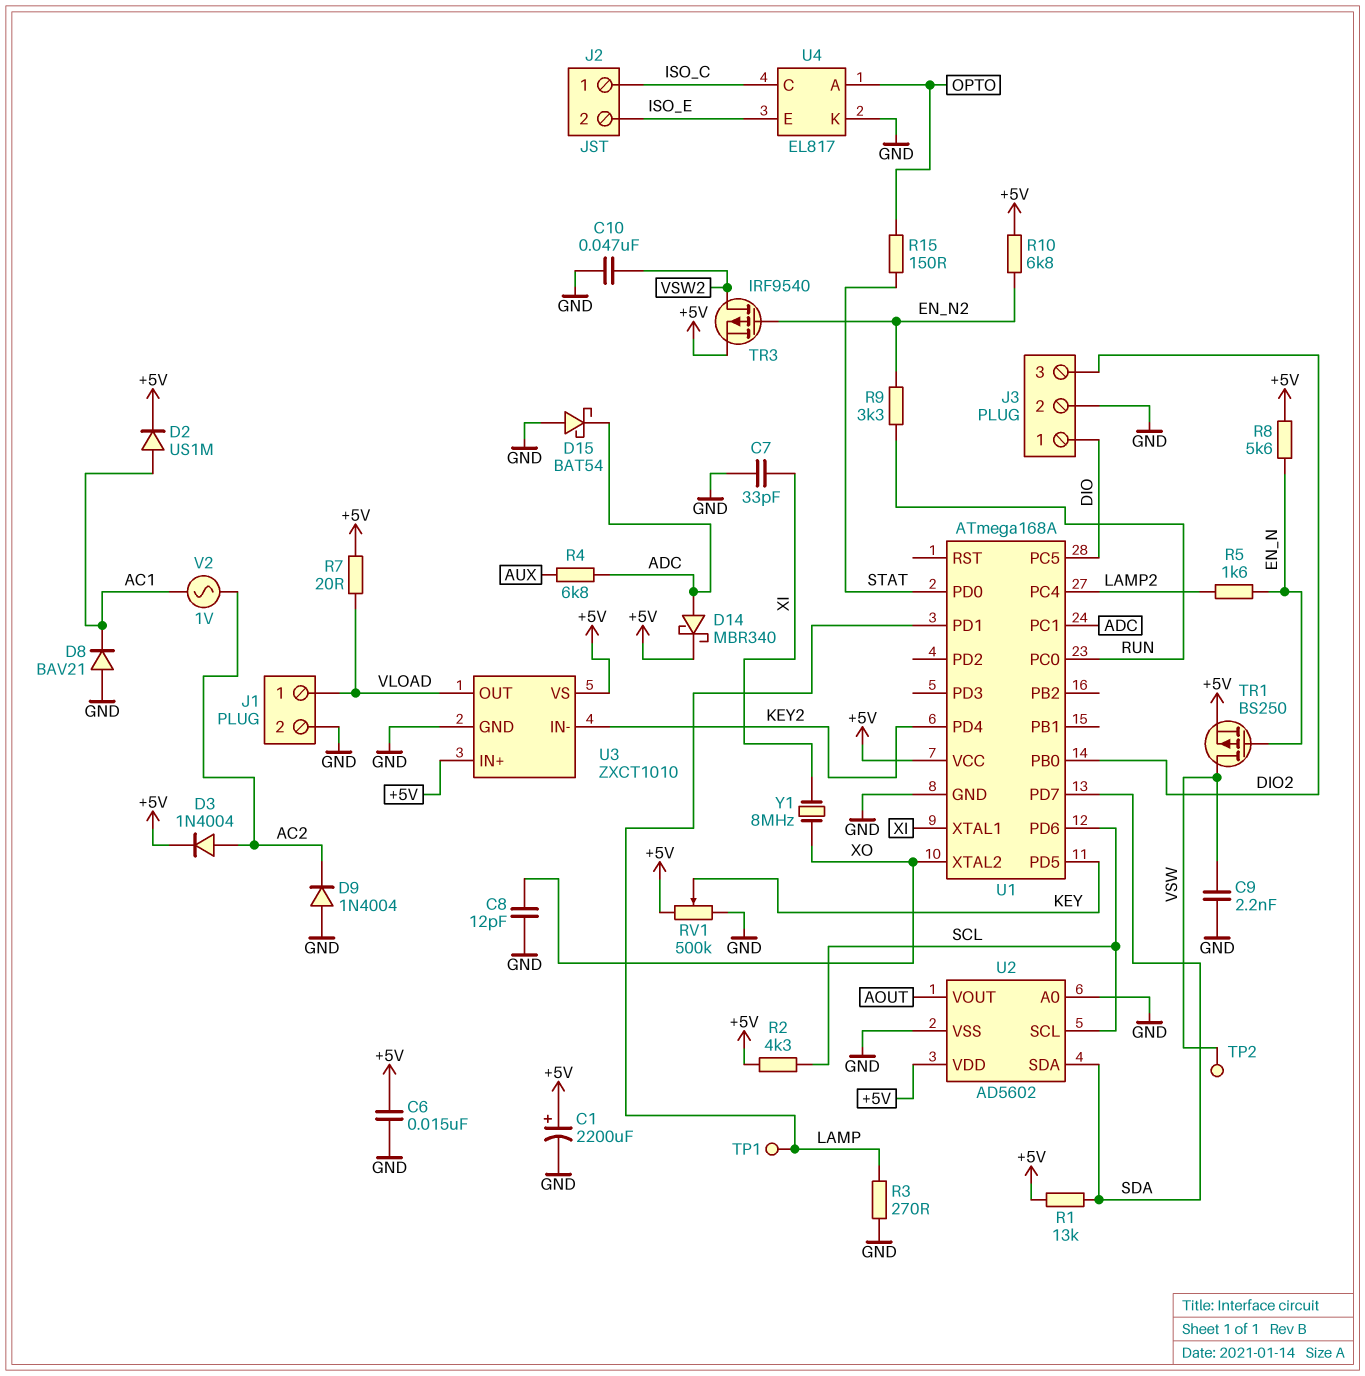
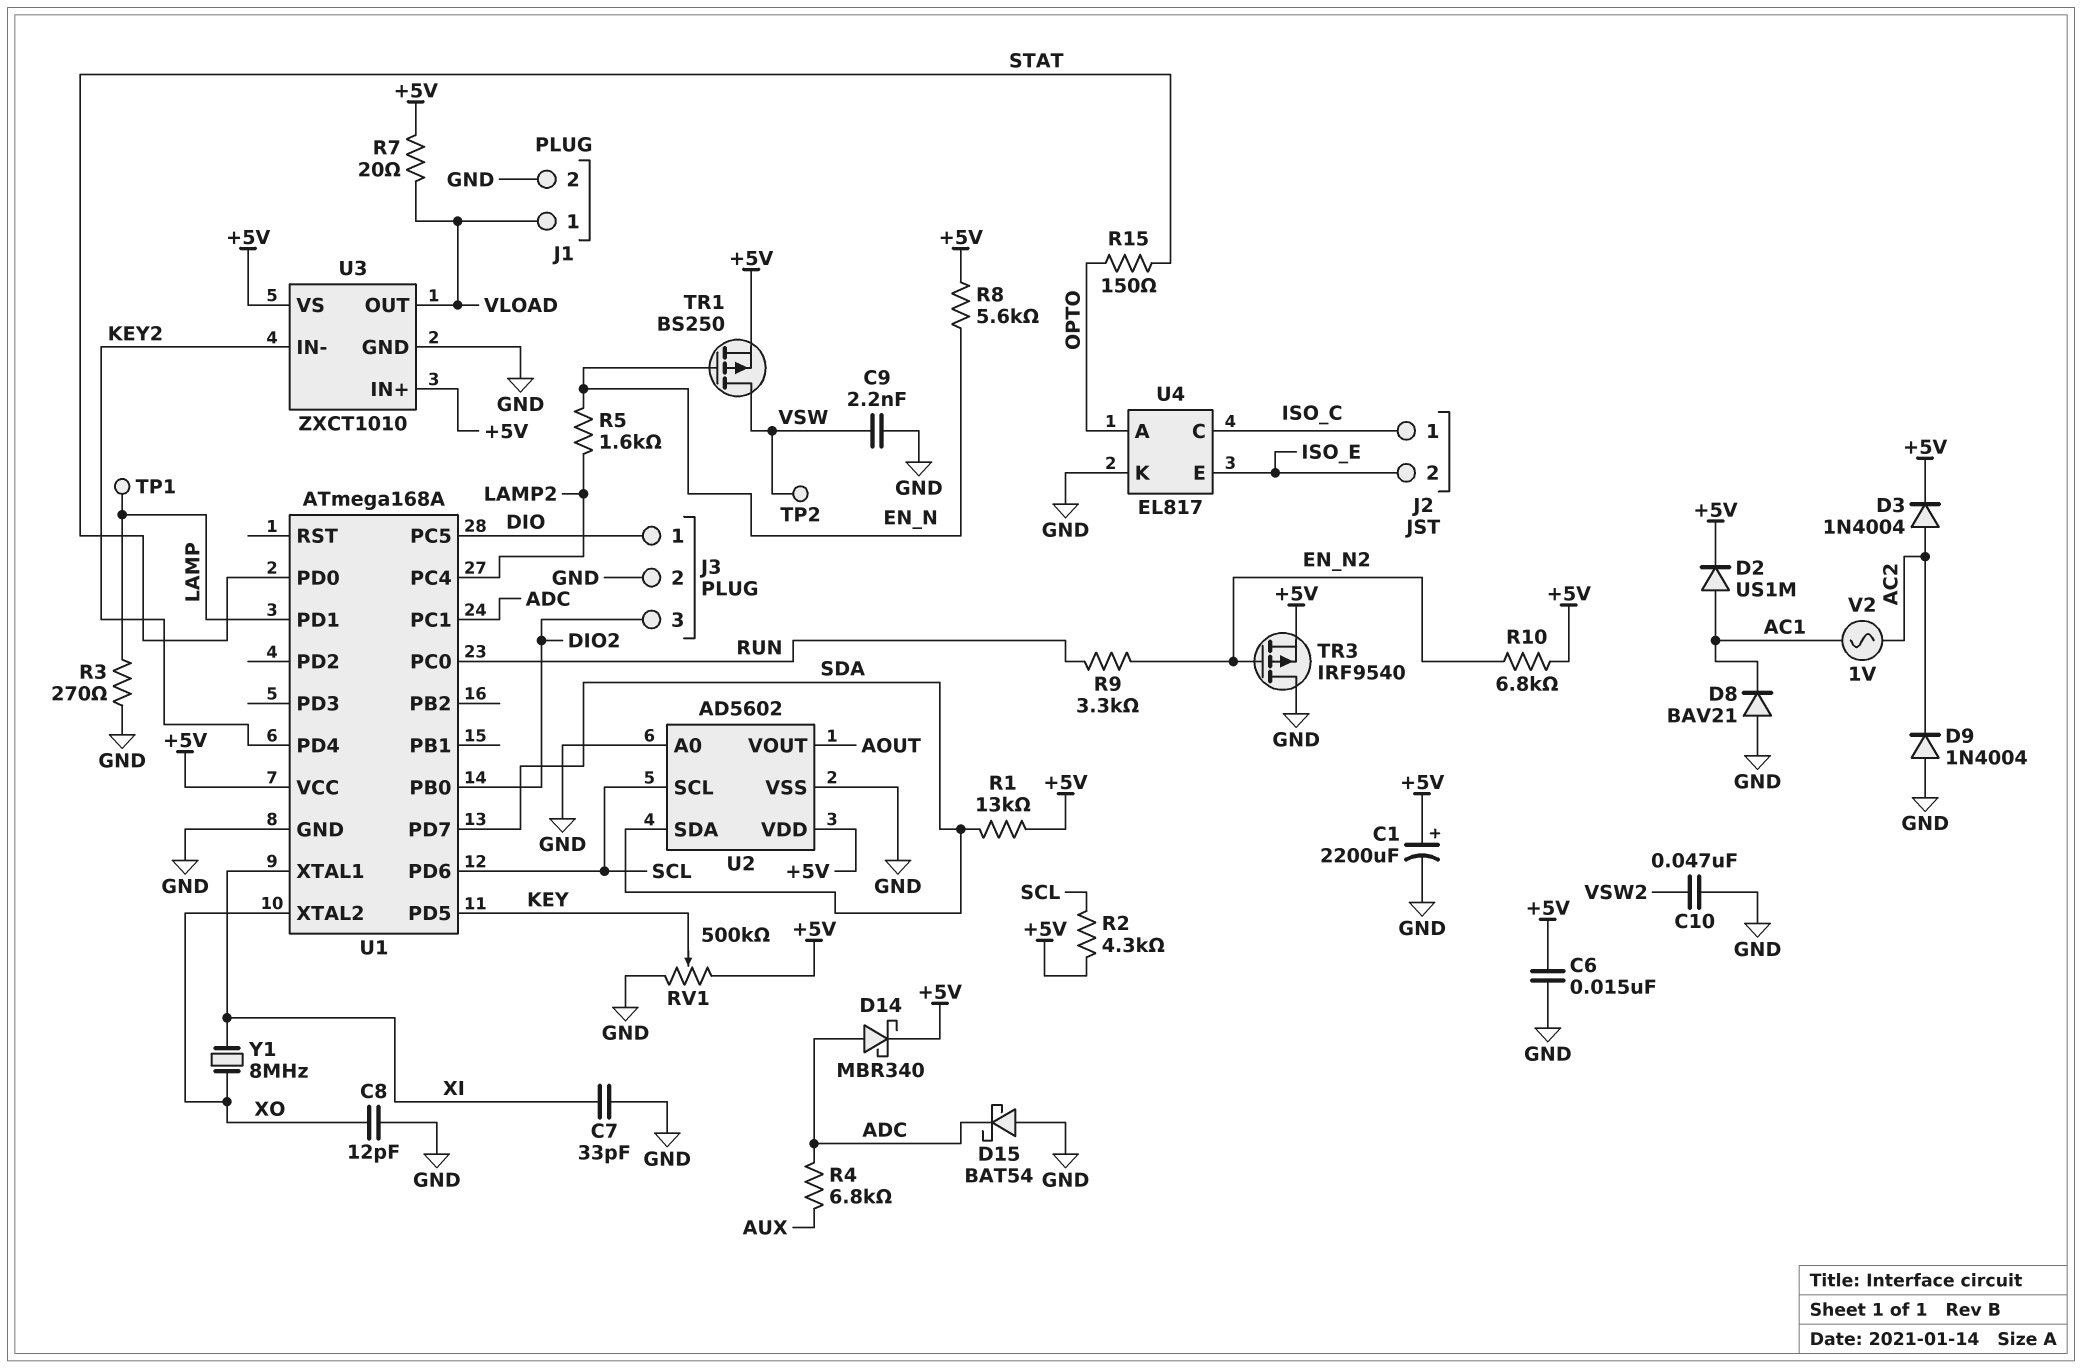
TR3: PMOS IRF9540 (G EN_N2, D VSW2, S +5V) -> PMOS IRF9540 (G EN_N2, D GND, S +5V)

